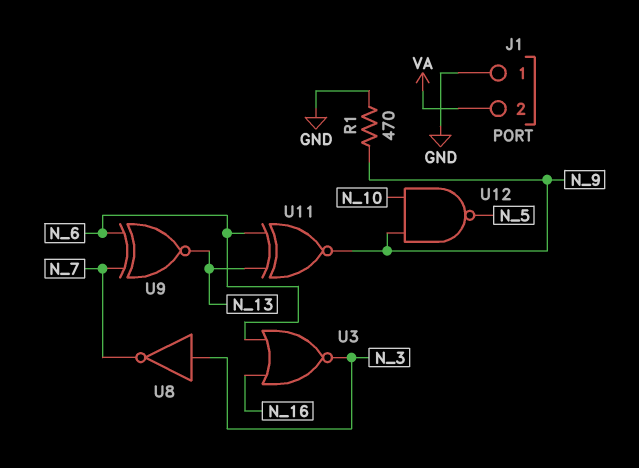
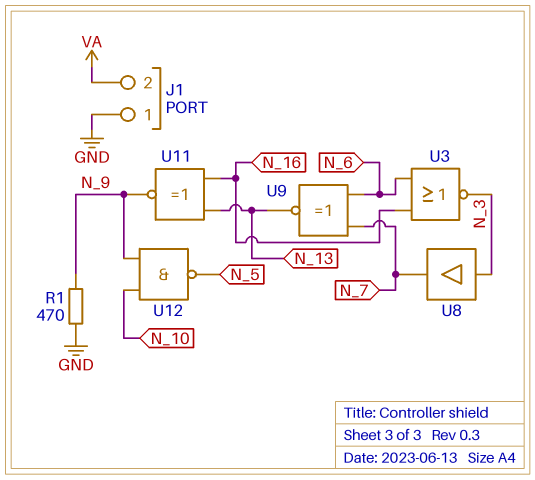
U8: NOT (in N_3, out N_7) -> buffer (in N_3, out N_7)
U11: XNOR (in N_6, in N_13, out N_9) -> XNOR (in N_13, in N_16, out N_9)

